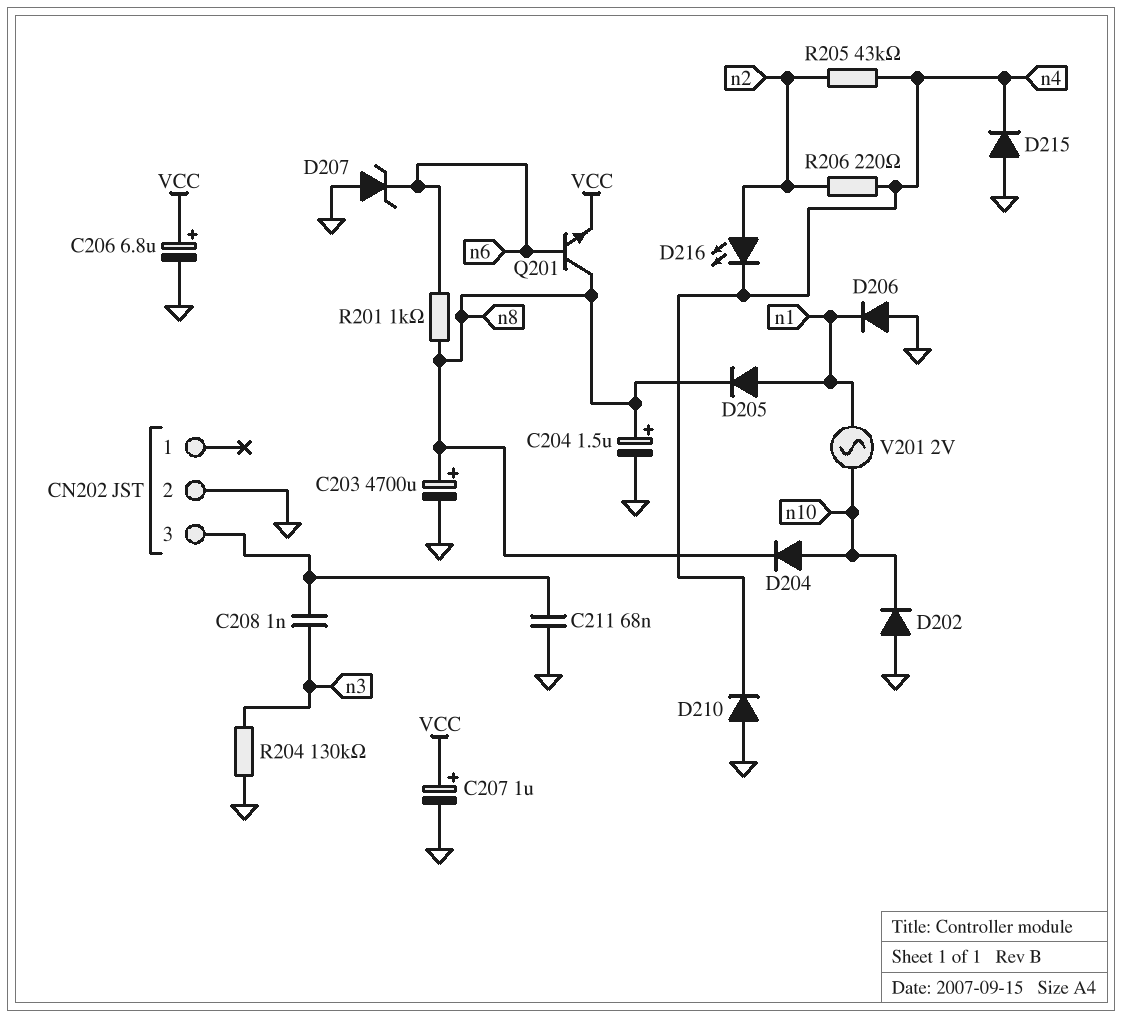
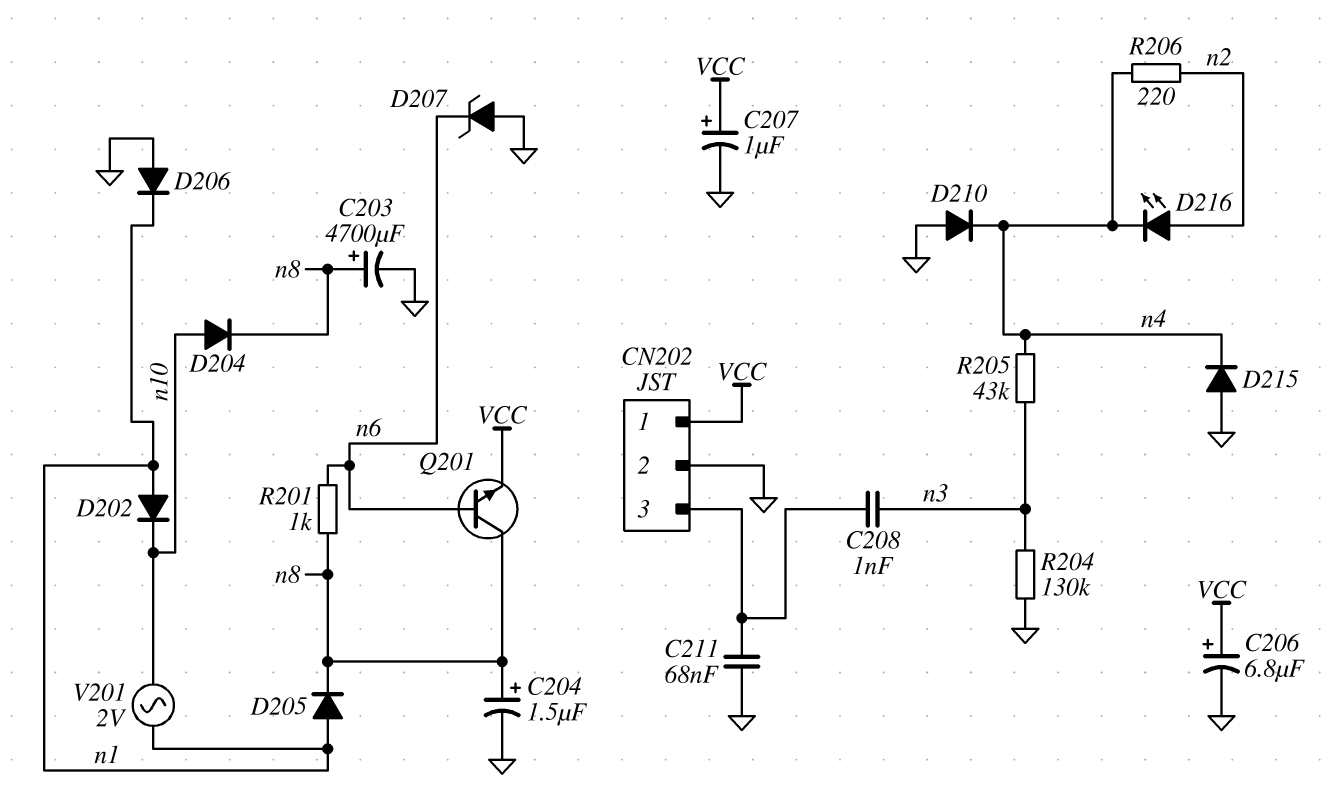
CN202 pin 1: none -> VCC
D202: diode (A GND, K n10) -> diode (A n1, K n10)
R205: 43k (n2, n4) -> 43k (n3, n4)

